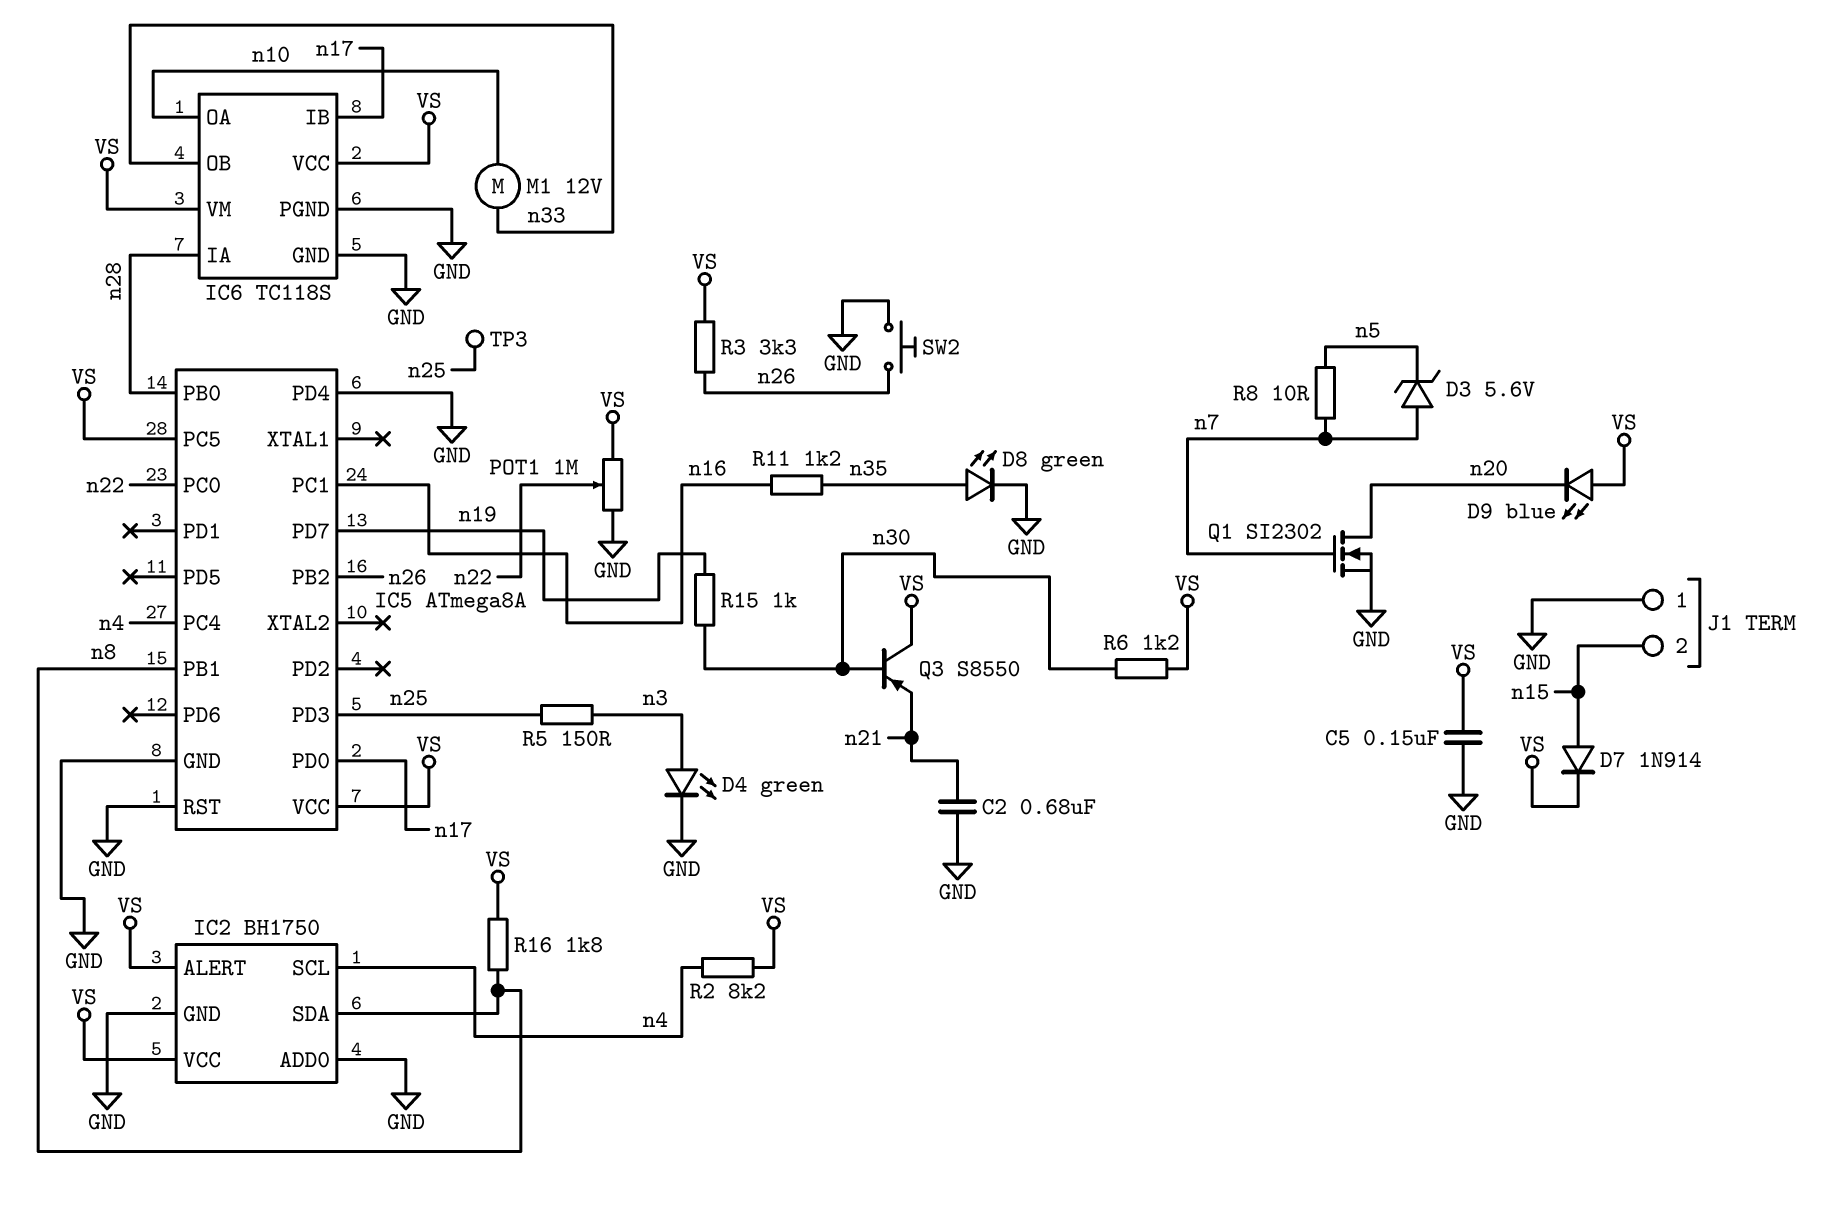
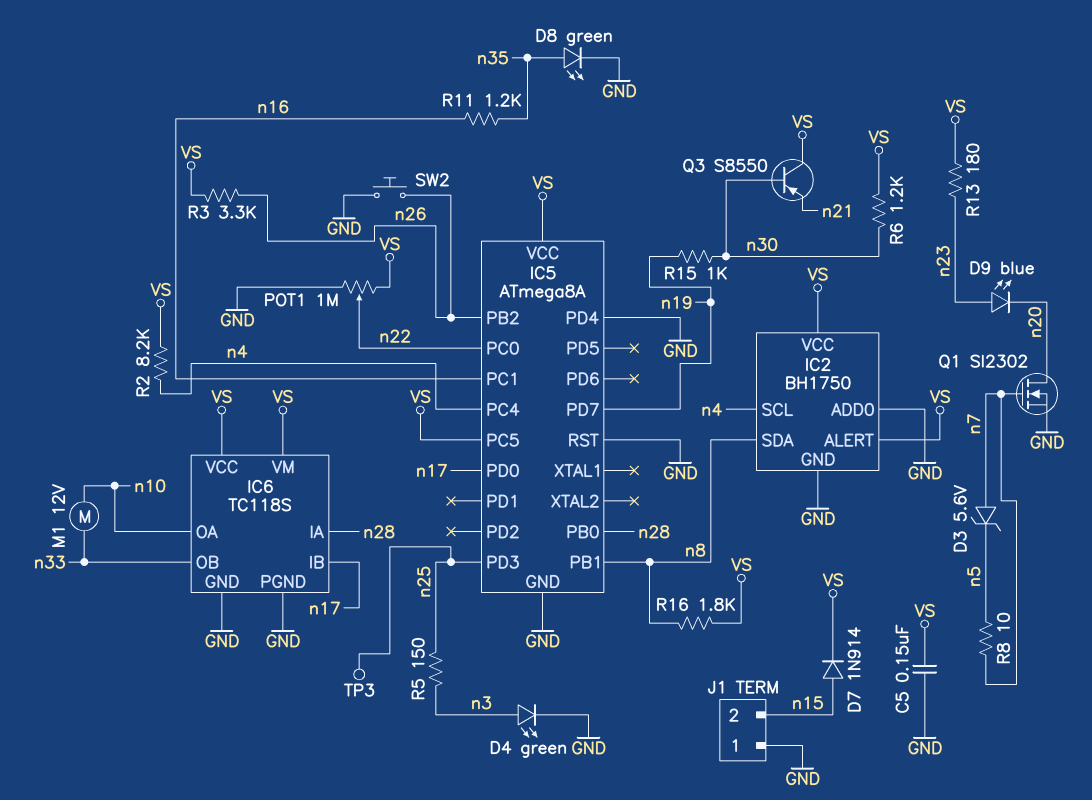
C2: 680nF (GND, n21) -> none
D9: LED blue (A VS, K n20) -> LED blue (A n23, K n20)
R13: none -> 180 (VS, n23)

